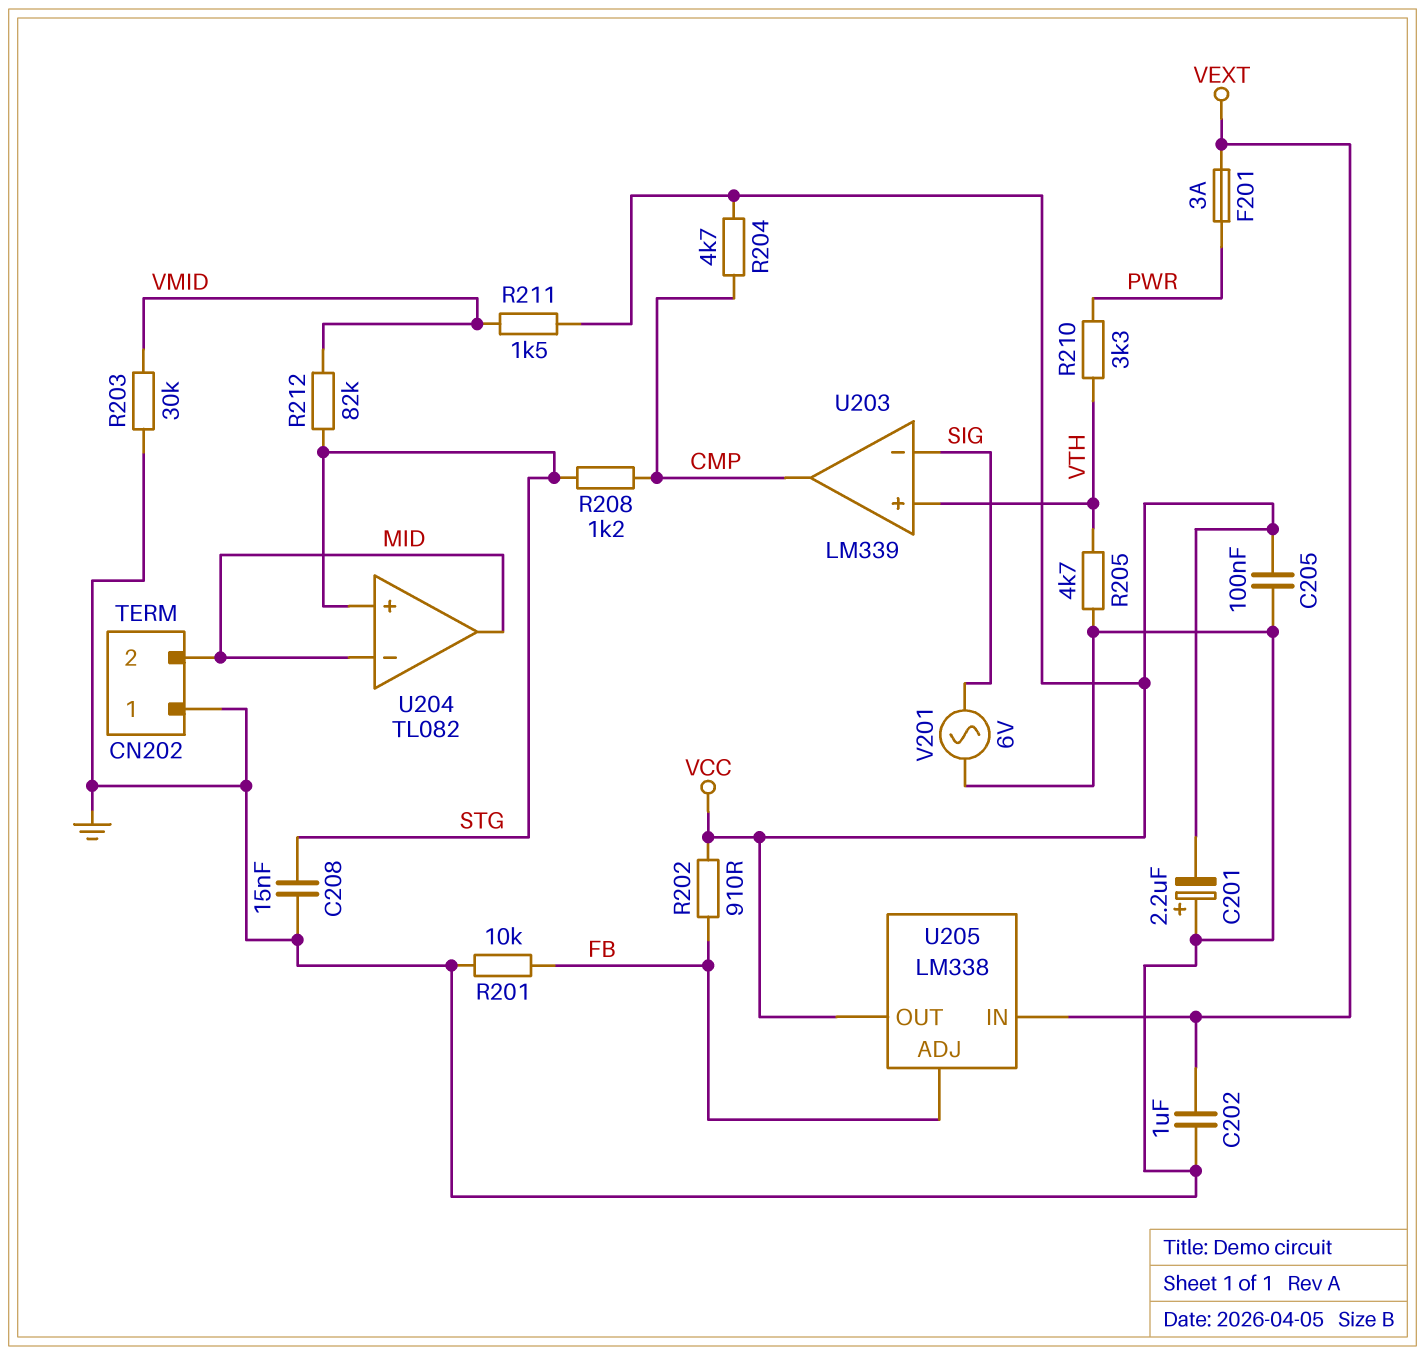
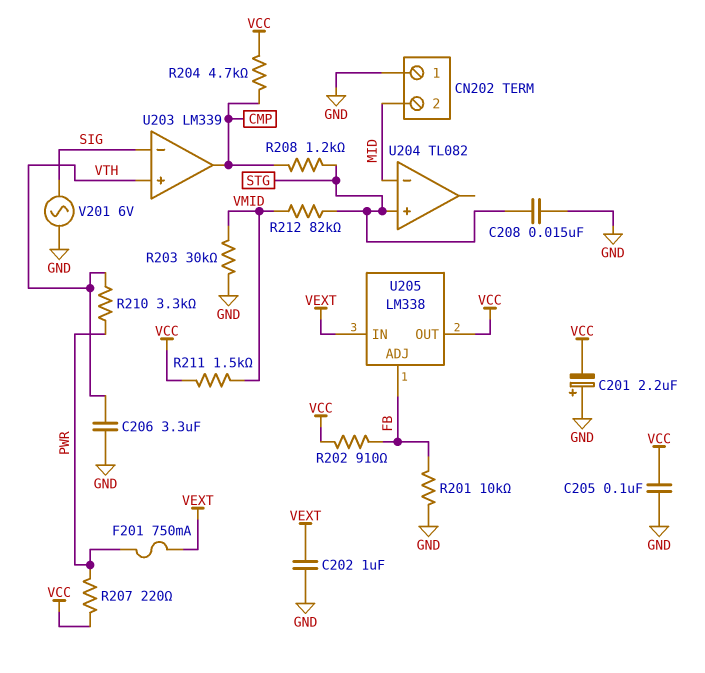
C206: none -> 3.3uF (GND, VTH)
F201: 3A (PWR, VEXT) -> 750mA (PWR, VEXT)
R205: 4.7k (GND, VTH) -> none
R207: none -> 220 (PWR, VCC)
U204 pin out: MID -> none

